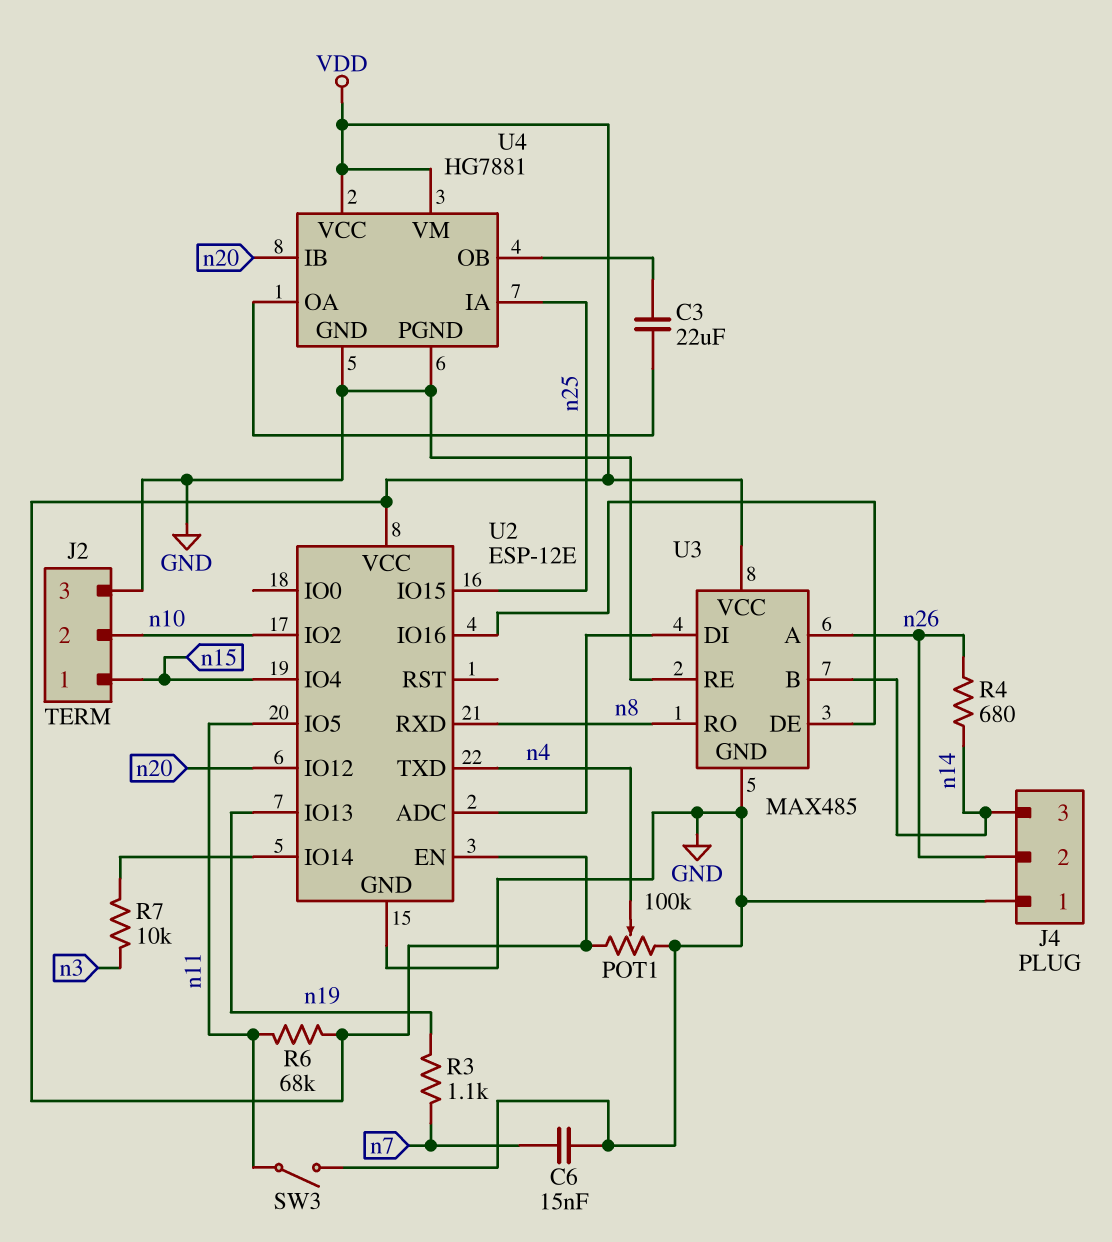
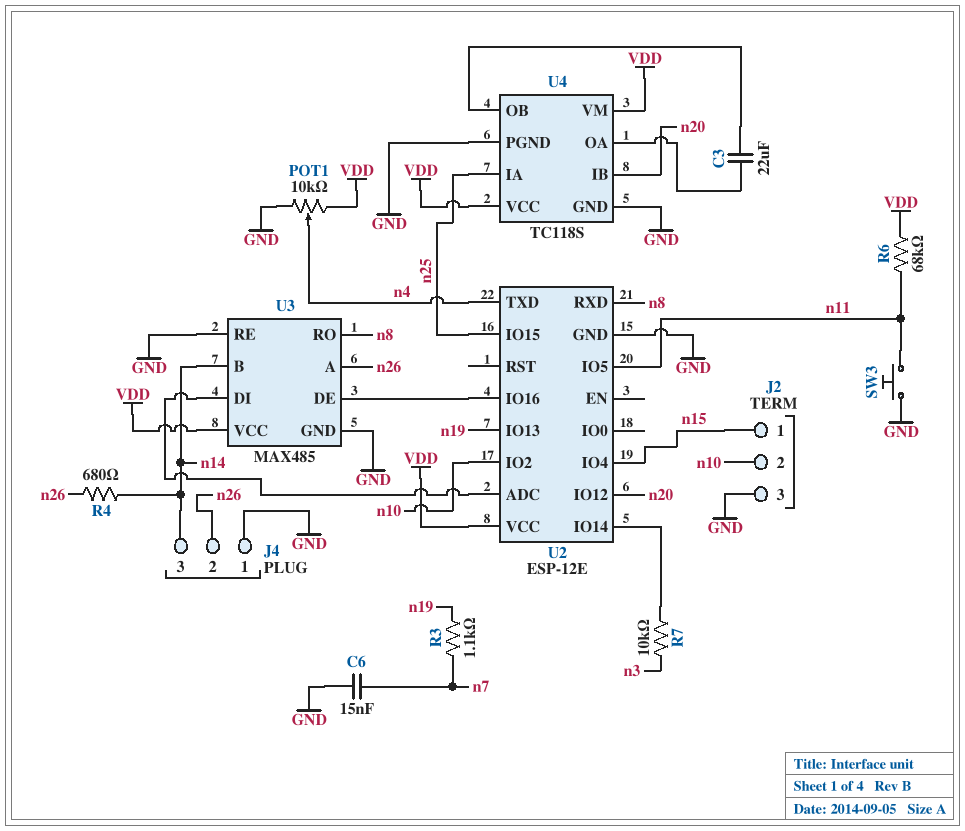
POT1: 100k (GND, VDD, wiper n4) -> 10k (GND, VDD, wiper n4)
SW3: switch (GND, n11) -> button (GND, n11)
U2 pin EN: VDD -> none
U4: HG7881 -> TC118S

